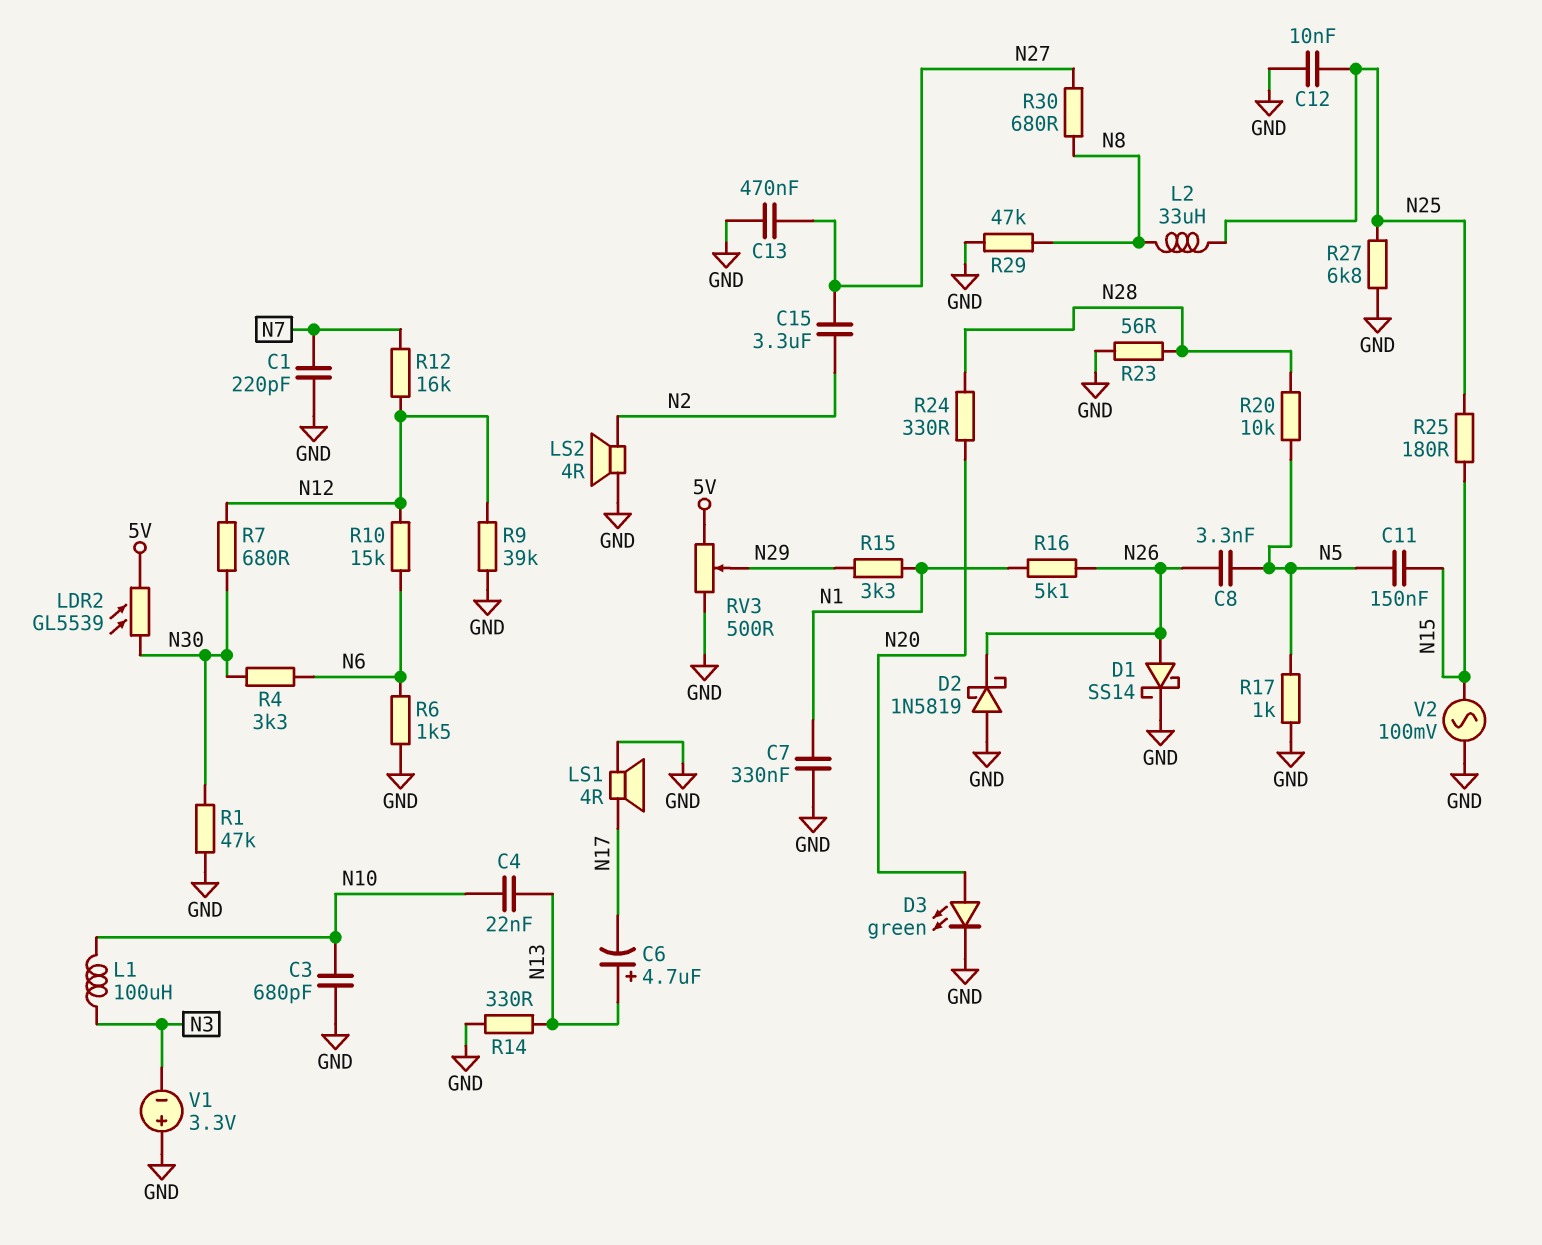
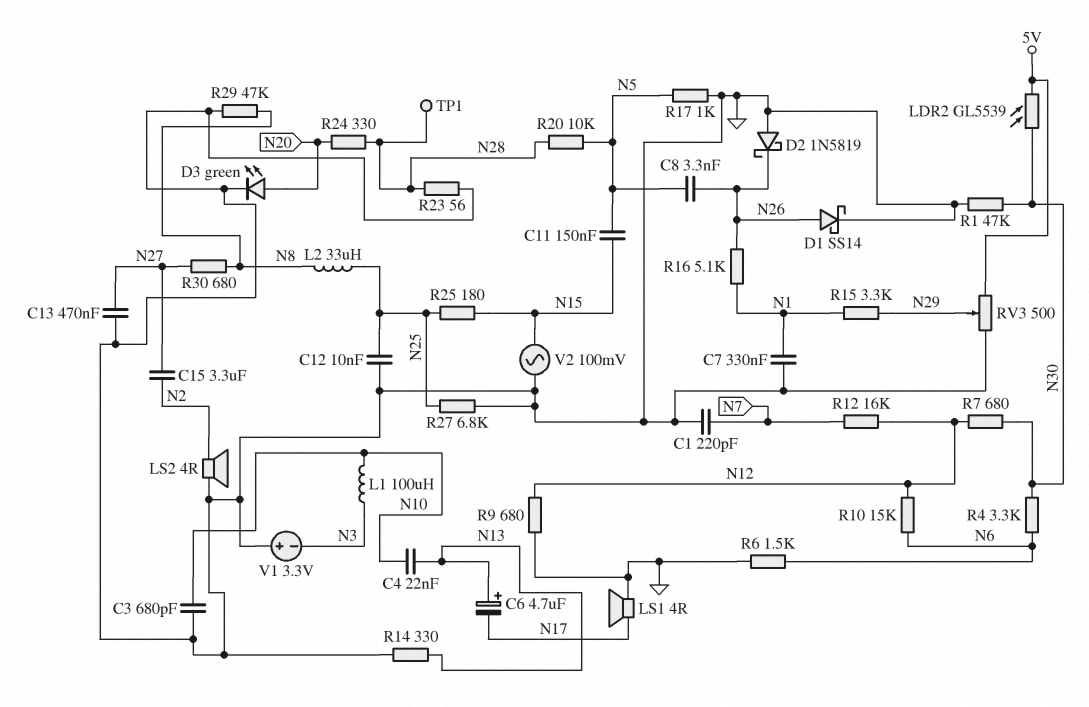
R9: 39k (GND, N12) -> 680 (GND, N12)
TP1: none -> test point (N28)

